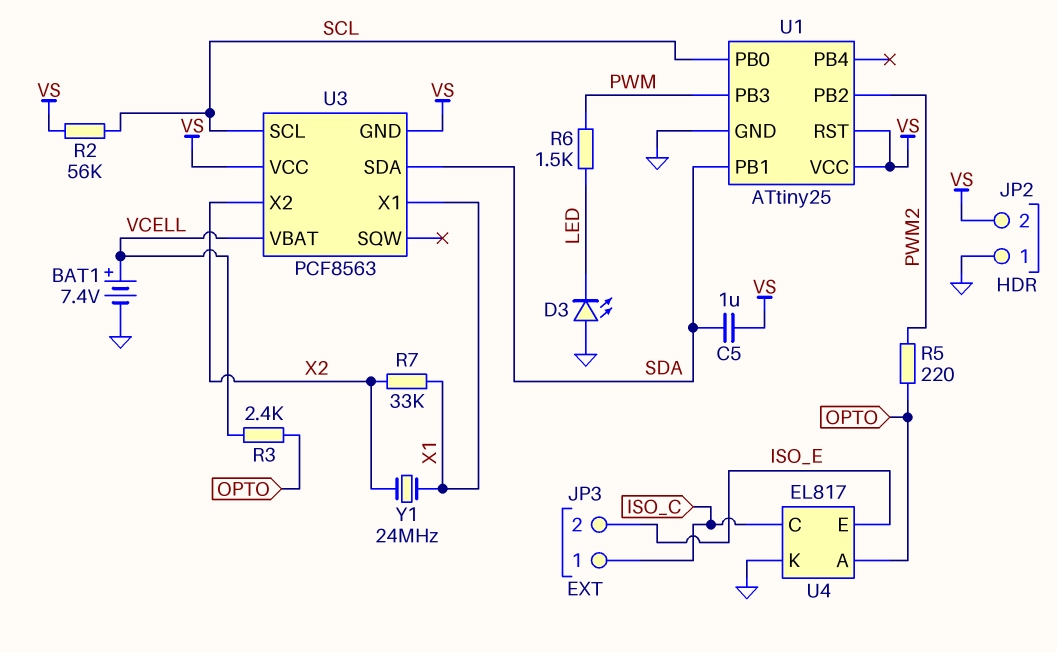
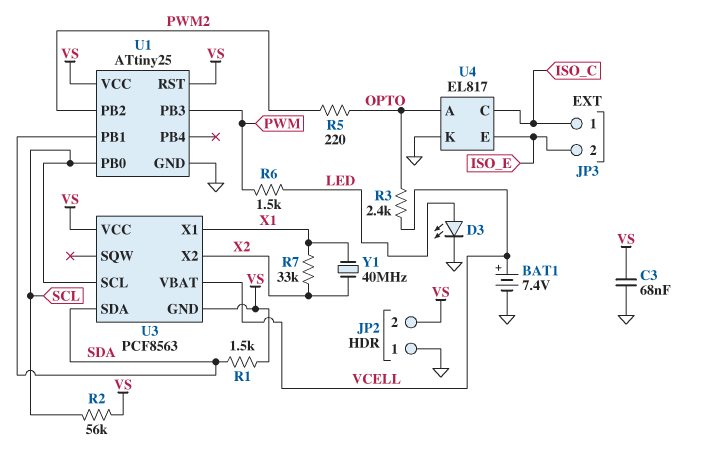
C3: none -> 68nF (GND, VS)
C5: 1uF (SDA, VS) -> none
D3: LED (A GND, K LED) -> LED (A LED, K GND)
R1: none -> 1.5k (SDA, VS)
Y1: 24MHz (X1, X2) -> 40MHz (X1, X2)

